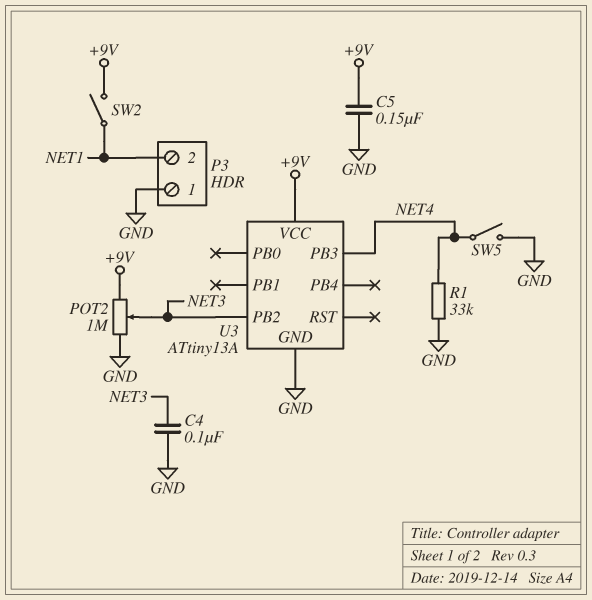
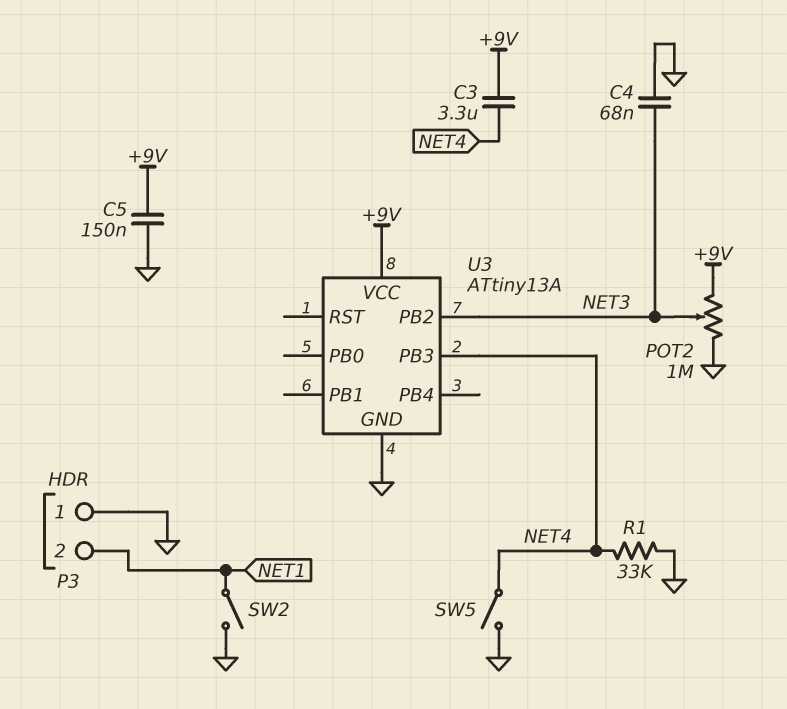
C3: none -> 3.3uF (+9V, NET4)
C4: 100nF (GND, NET3) -> 68nF (GND, NET3)
SW2: switch (+9V, NET1) -> switch (GND, NET1)

